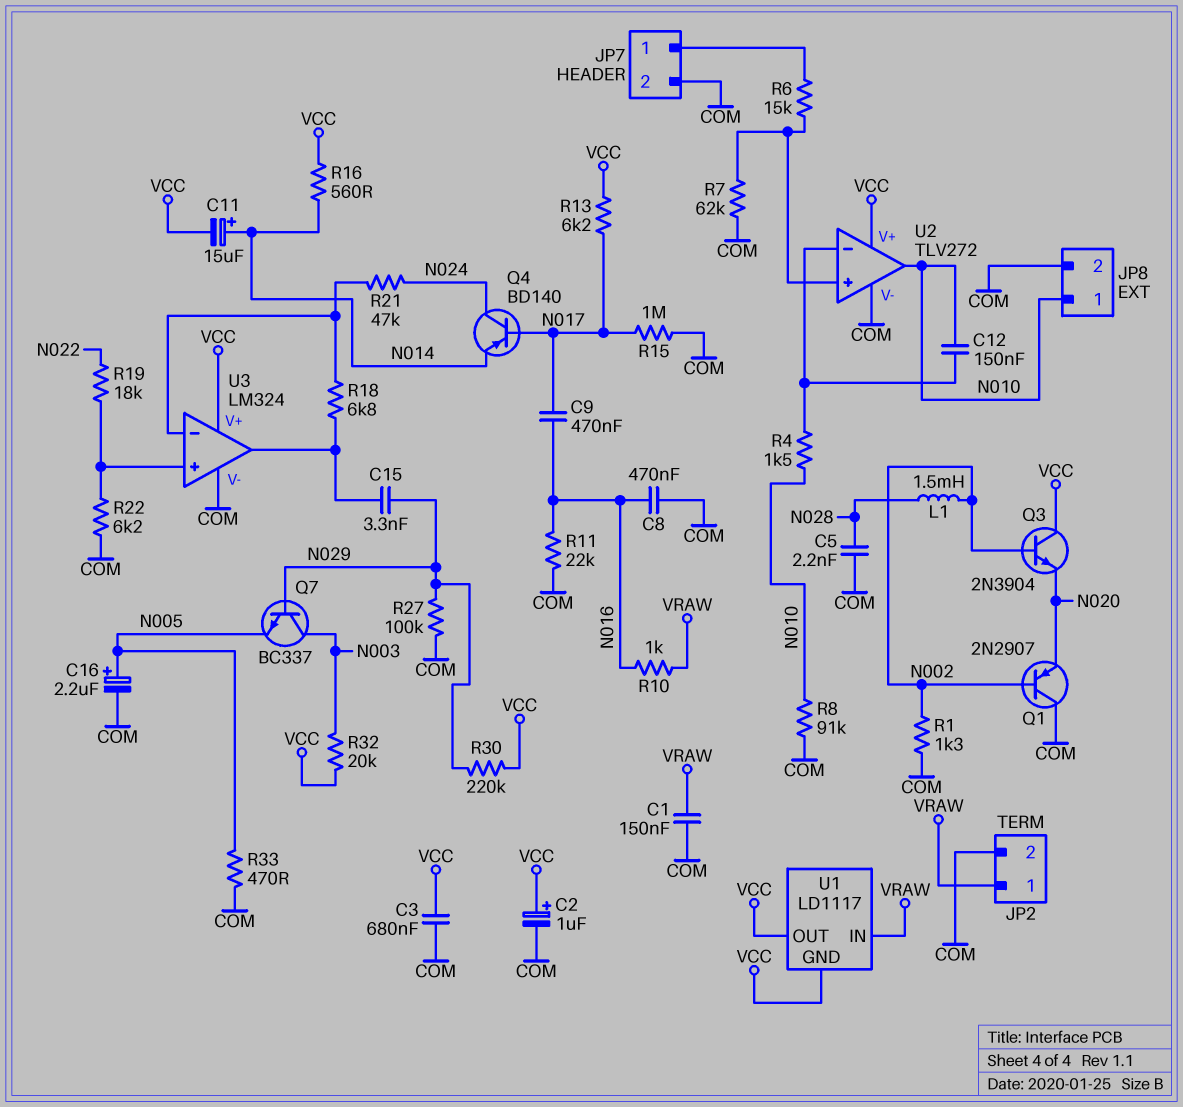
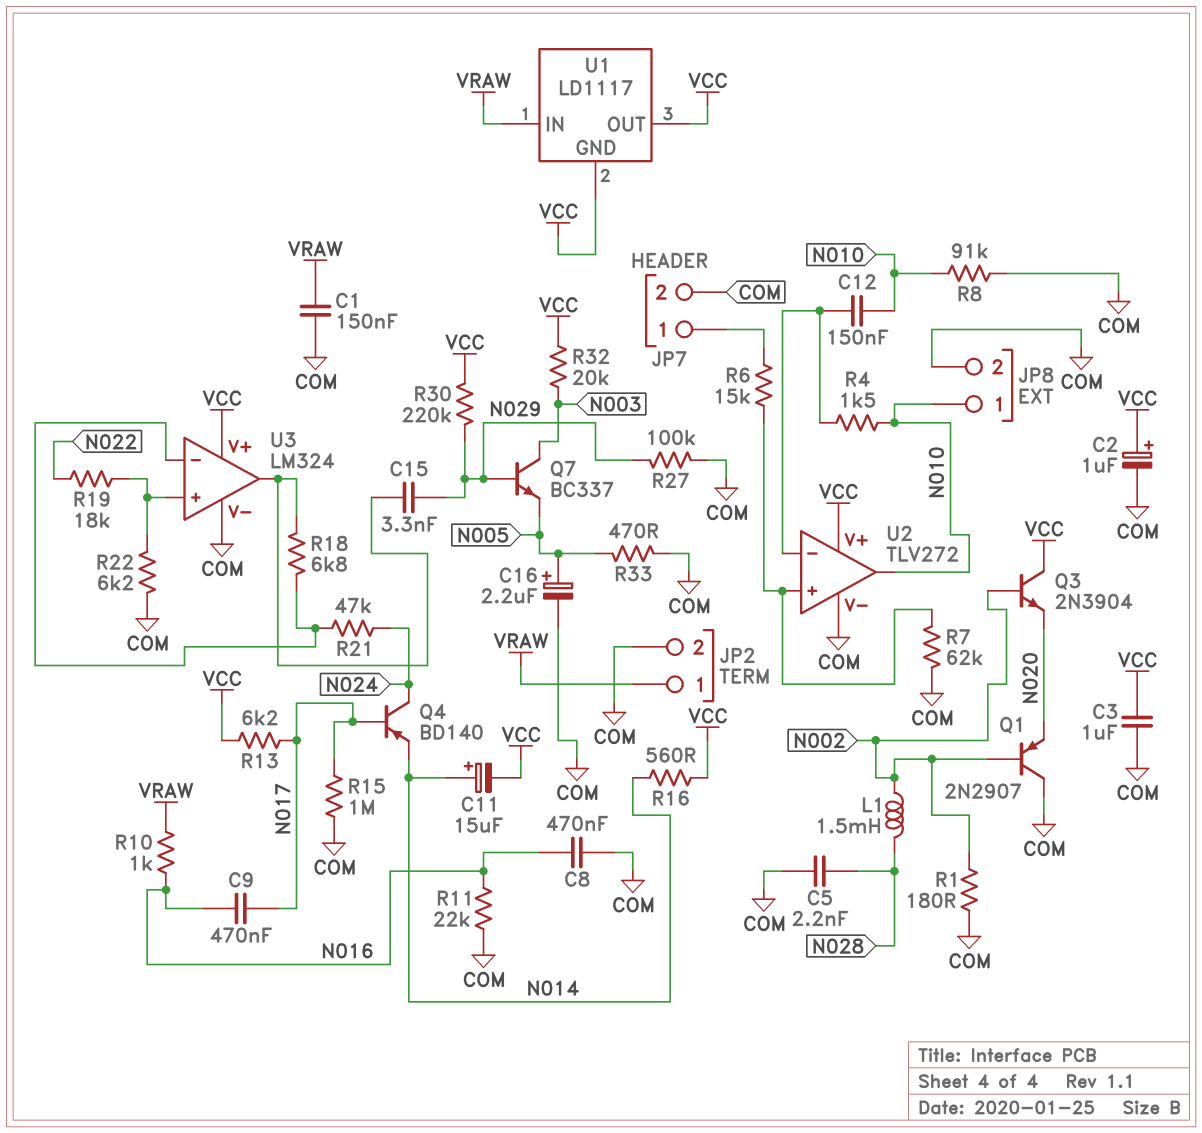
C3: 680nF (COM, VCC) -> 1uF (COM, VCC)
R1: 1.3k (COM, N002) -> 180 (COM, N002)

